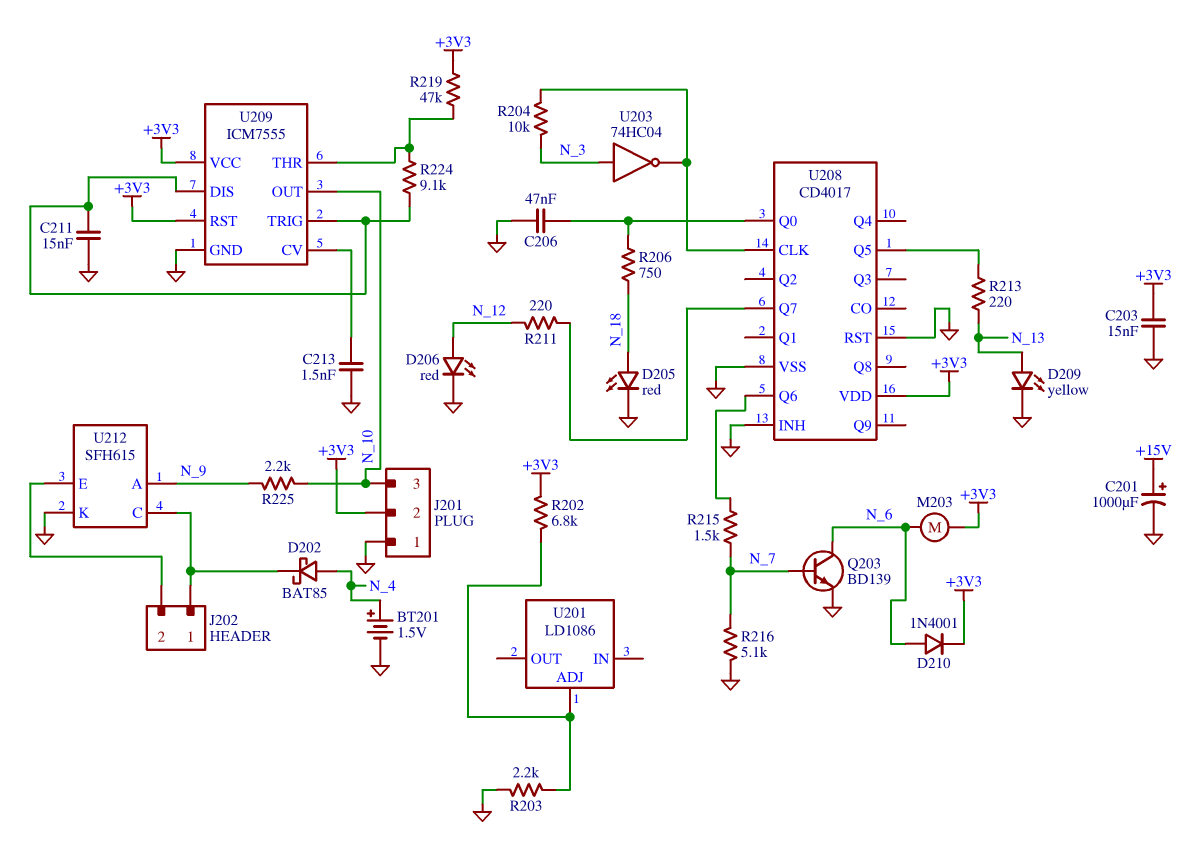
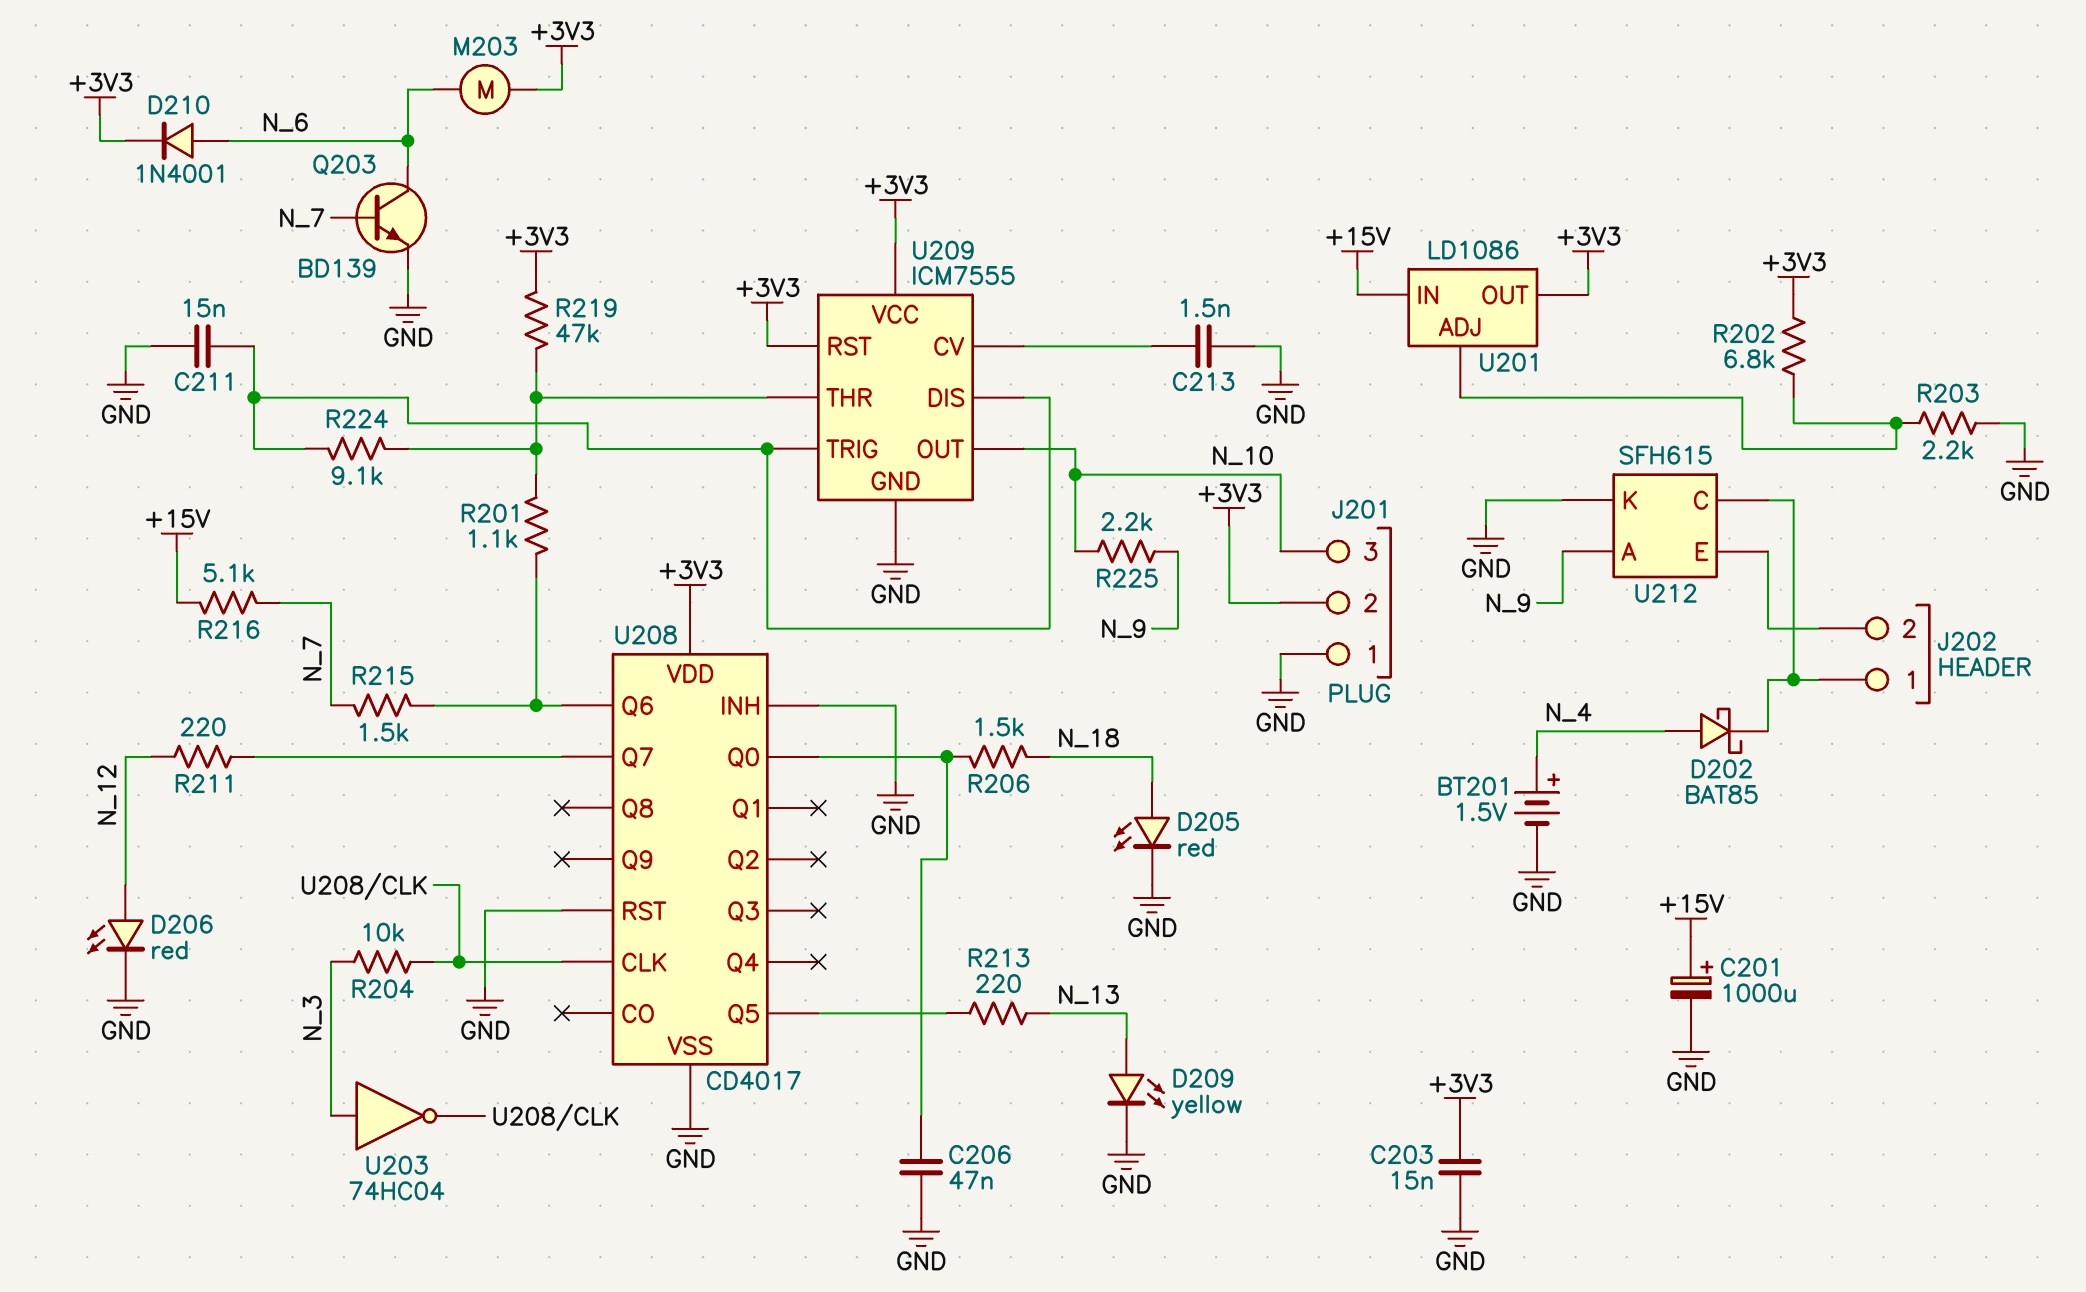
R201: none -> 1.1k (U208/Q6, U209/THR)
R206: 750 (N_18, U208/Q0) -> 1.5k (N_18, U208/Q0)
R216: 5.1k (GND, N_7) -> 5.1k (+15V, N_7)
U201 pin IN: none -> +15V
U201 pin OUT: none -> +3V3

